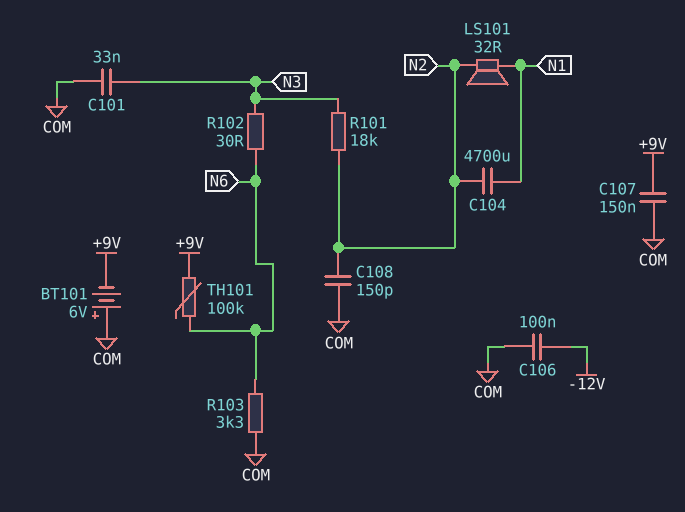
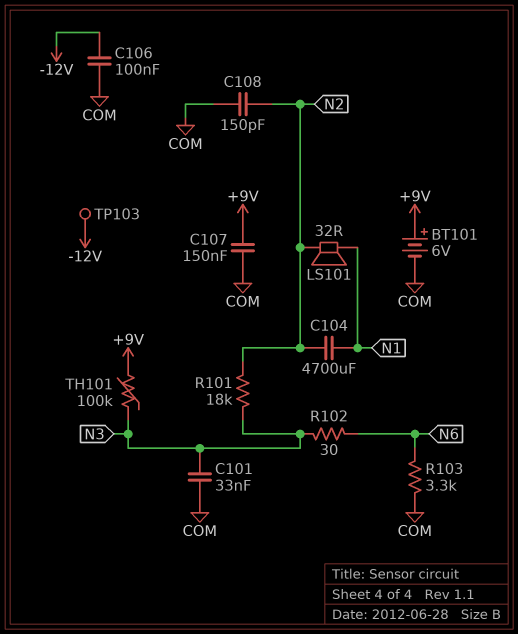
BT101: 6V (plus COM, minus +9V) -> 6V (plus +9V, minus COM)
TH101: 100k (+9V, N6) -> 100k (+9V, N3)
TP103: none -> test point (-12V)

